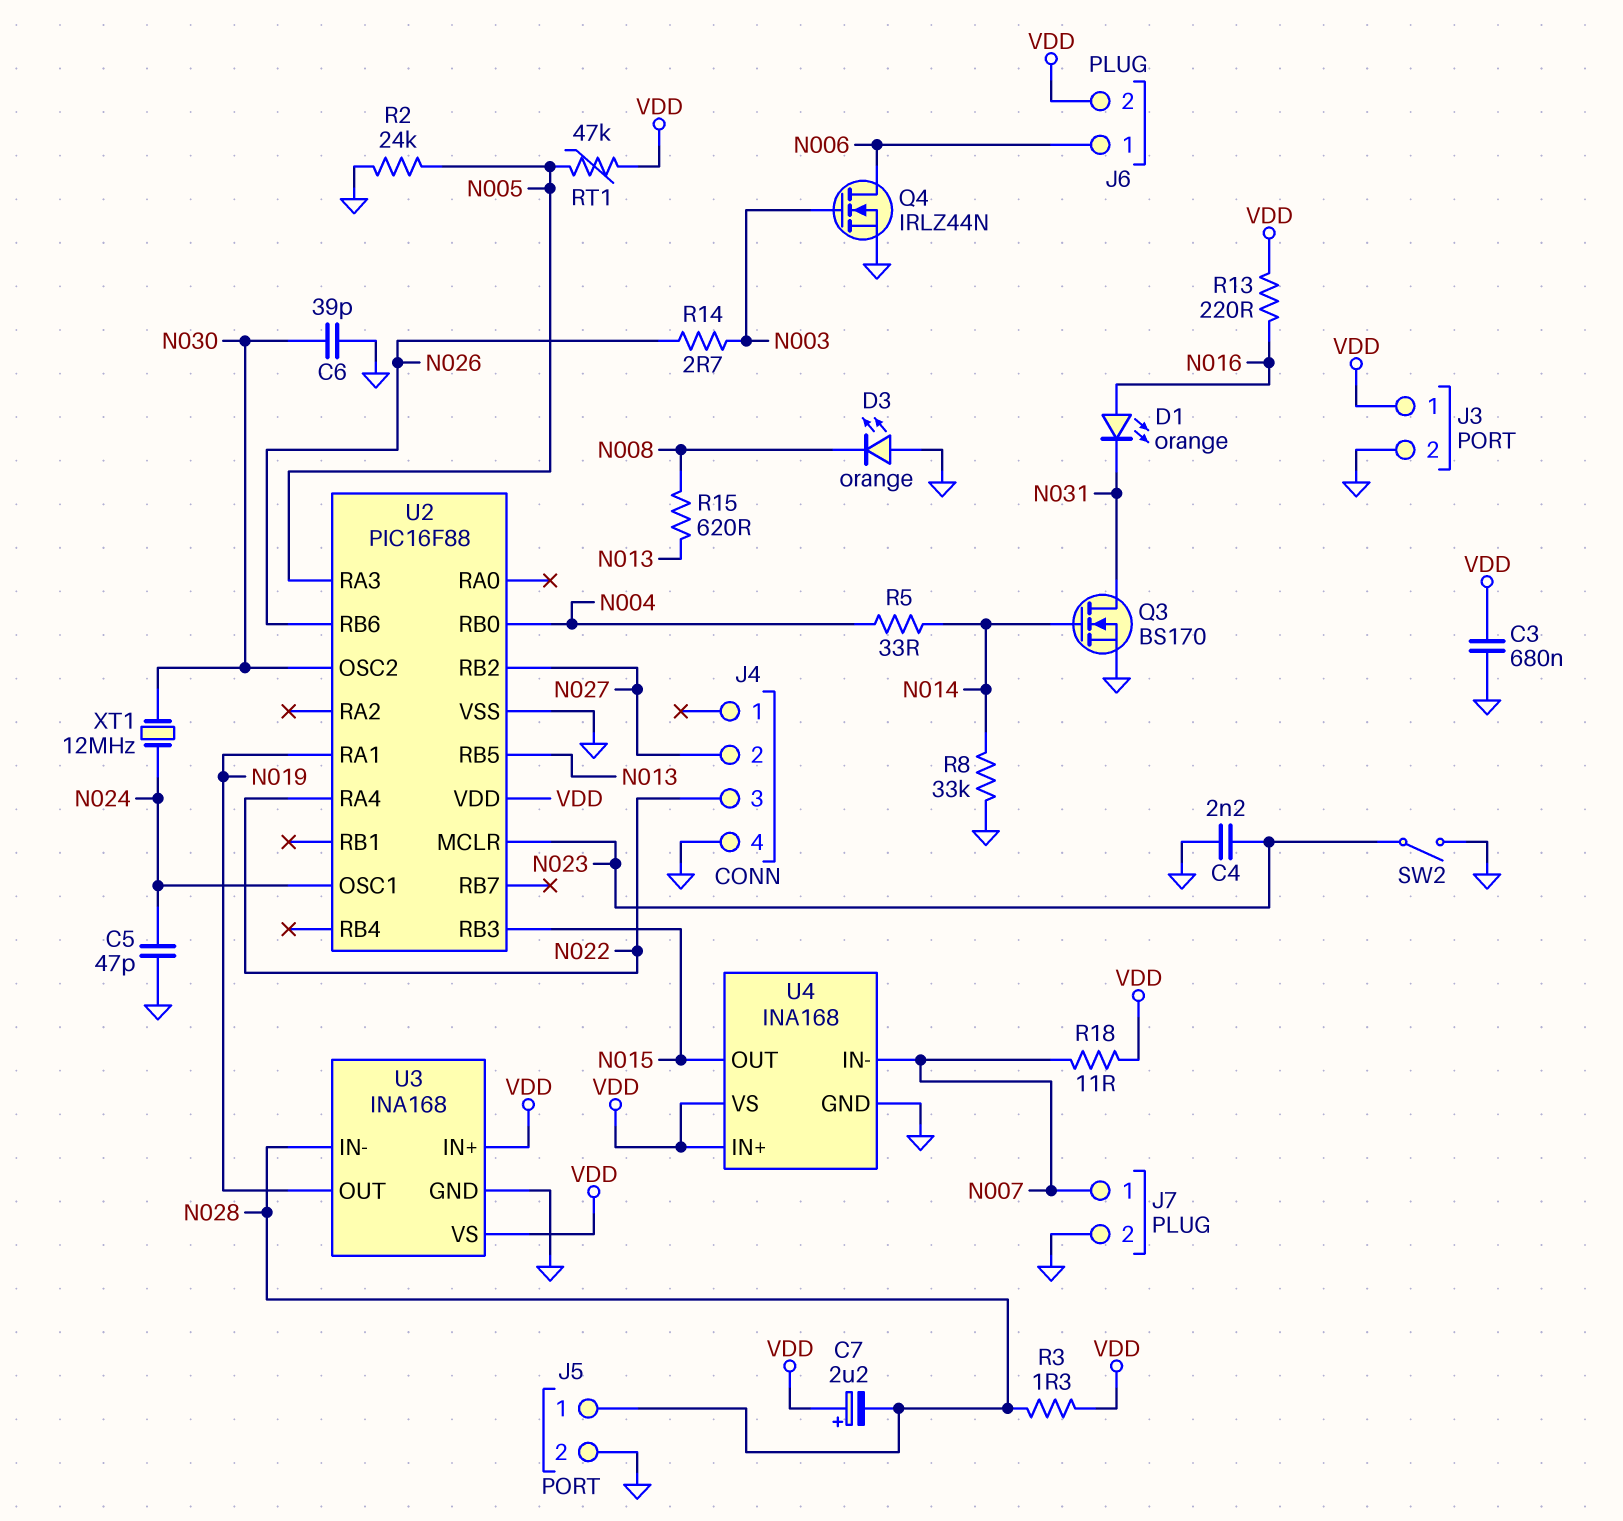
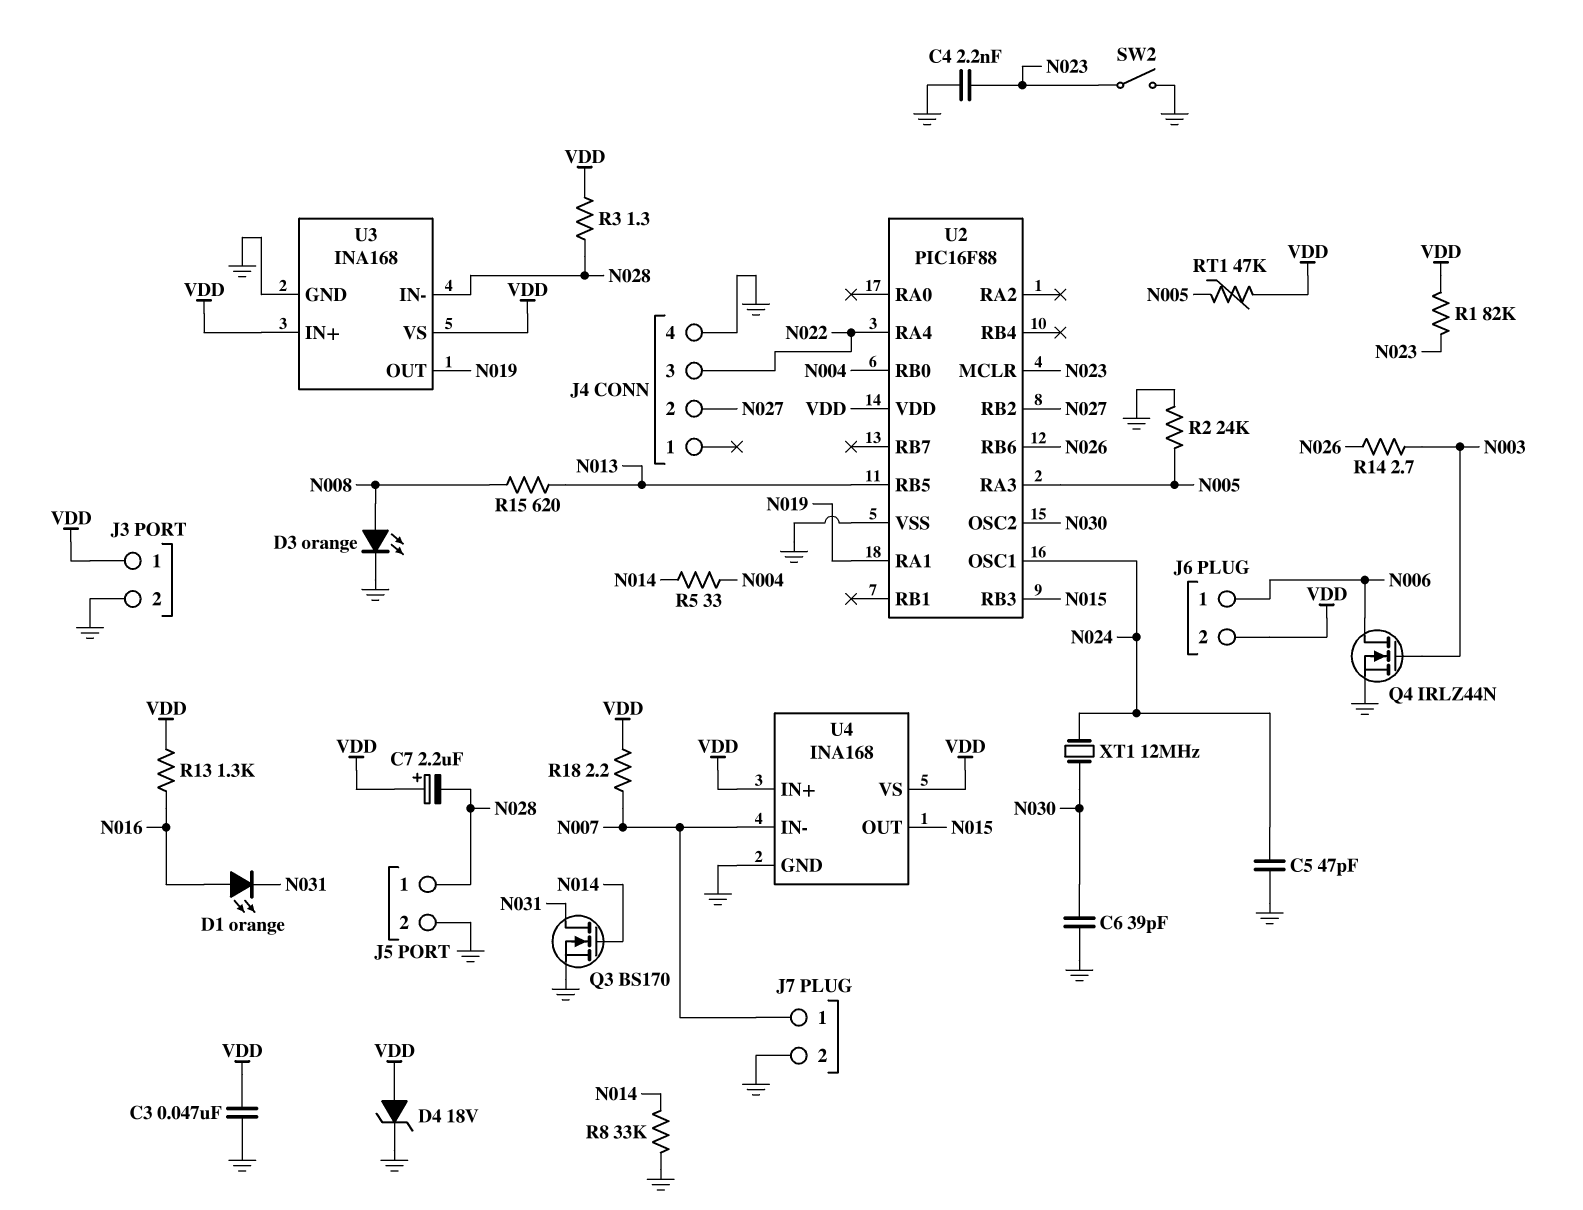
C3: 680nF (GND, VDD) -> 47nF (GND, VDD)
D3: LED orange (A GND, K N008) -> LED orange (A N008, K GND)
D4: none -> zener 18V (A VDD, K GND)
R1: none -> 82k (N023, VDD)
R13: 220 (N016, VDD) -> 1.3k (N016, VDD)
R18: 11 (N007, VDD) -> 2.2 (N007, VDD)

